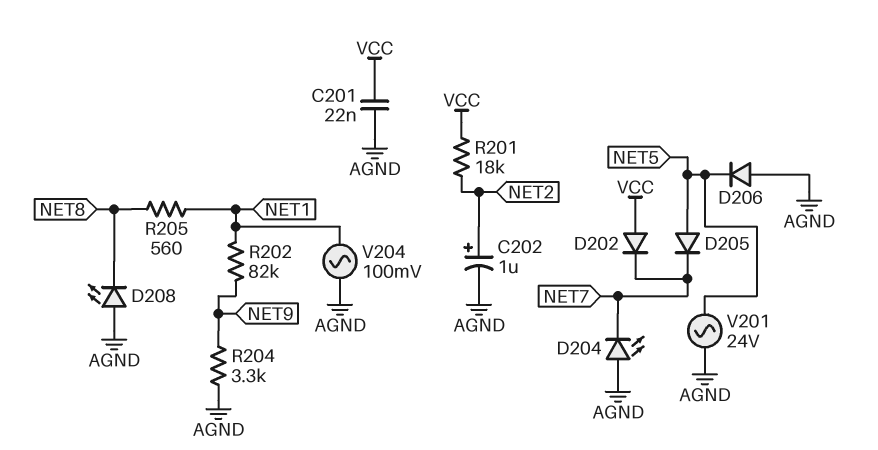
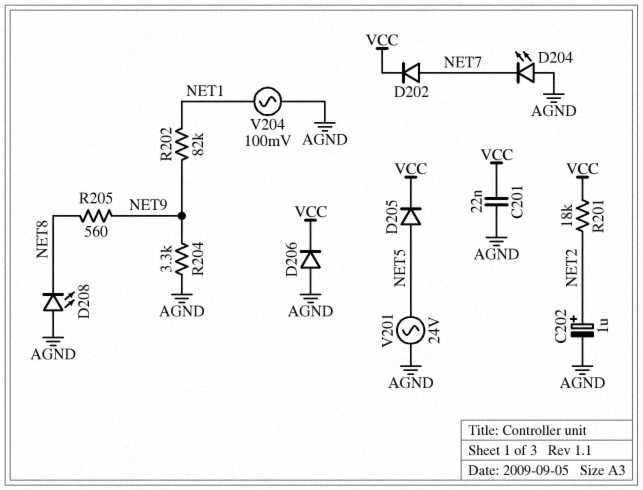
D202: diode (A VCC, K NET7) -> diode (A NET7, K VCC)
D205: diode (A NET5, K NET7) -> diode (A NET5, K VCC)
D206: diode (A AGND, K NET5) -> diode (A AGND, K VCC)
R205: 560 (NET1, NET8) -> 560 (NET8, NET9)

